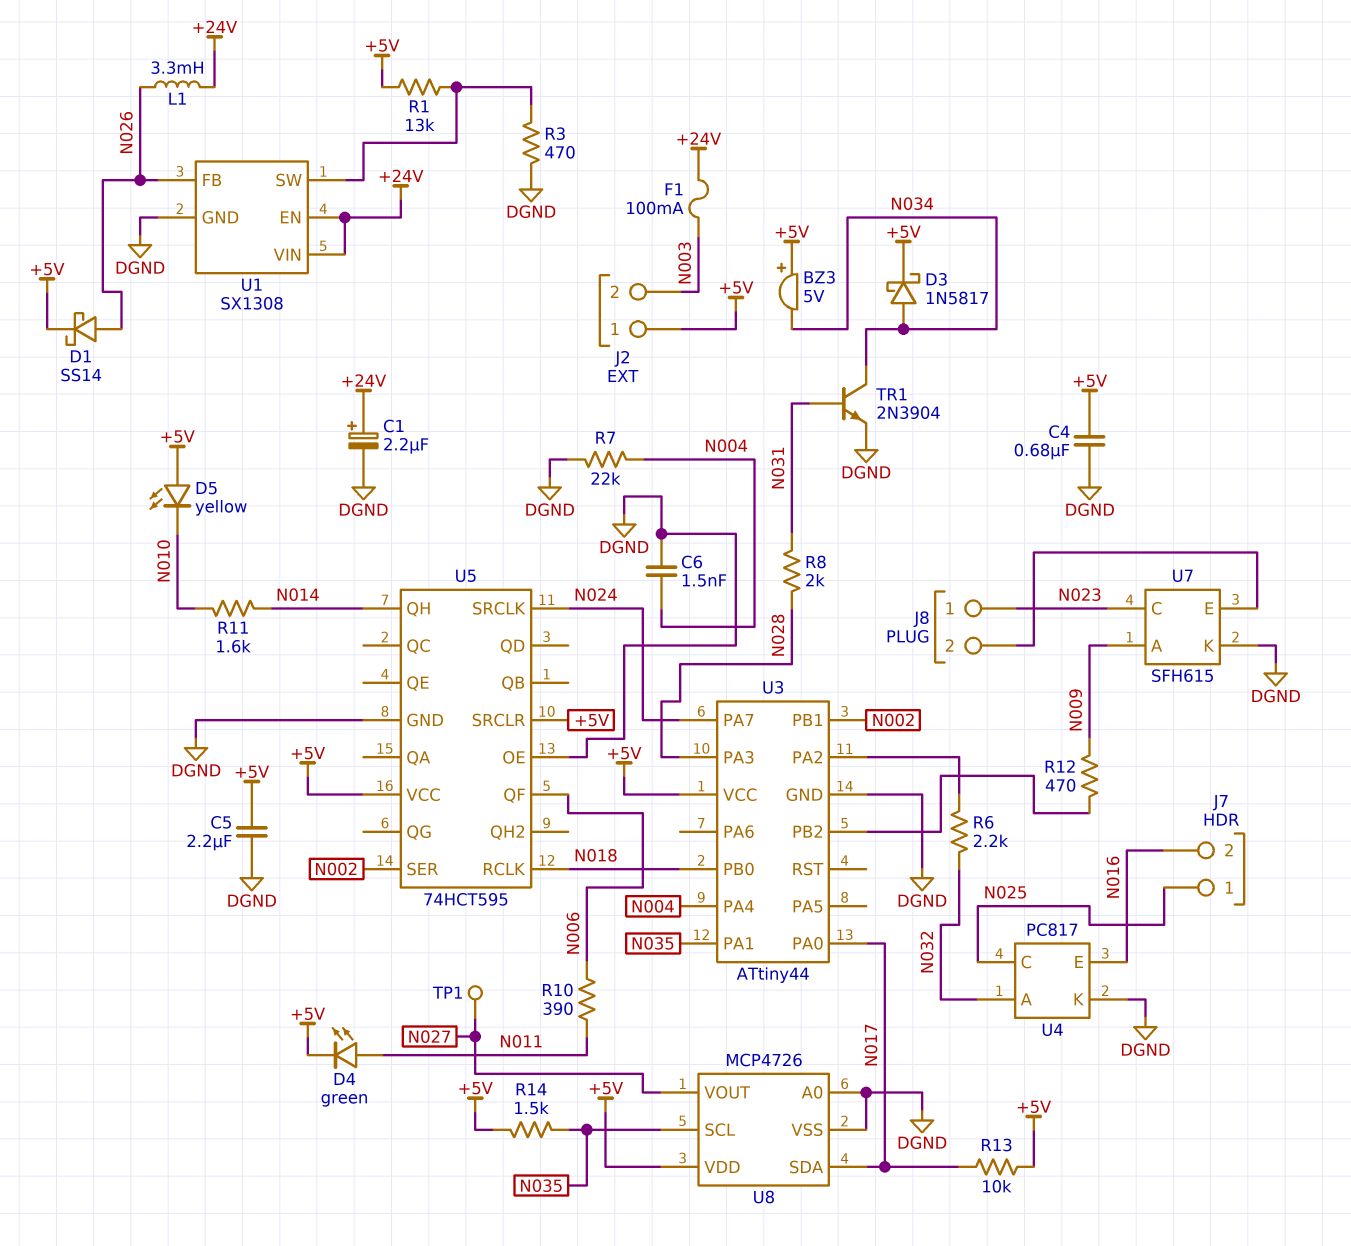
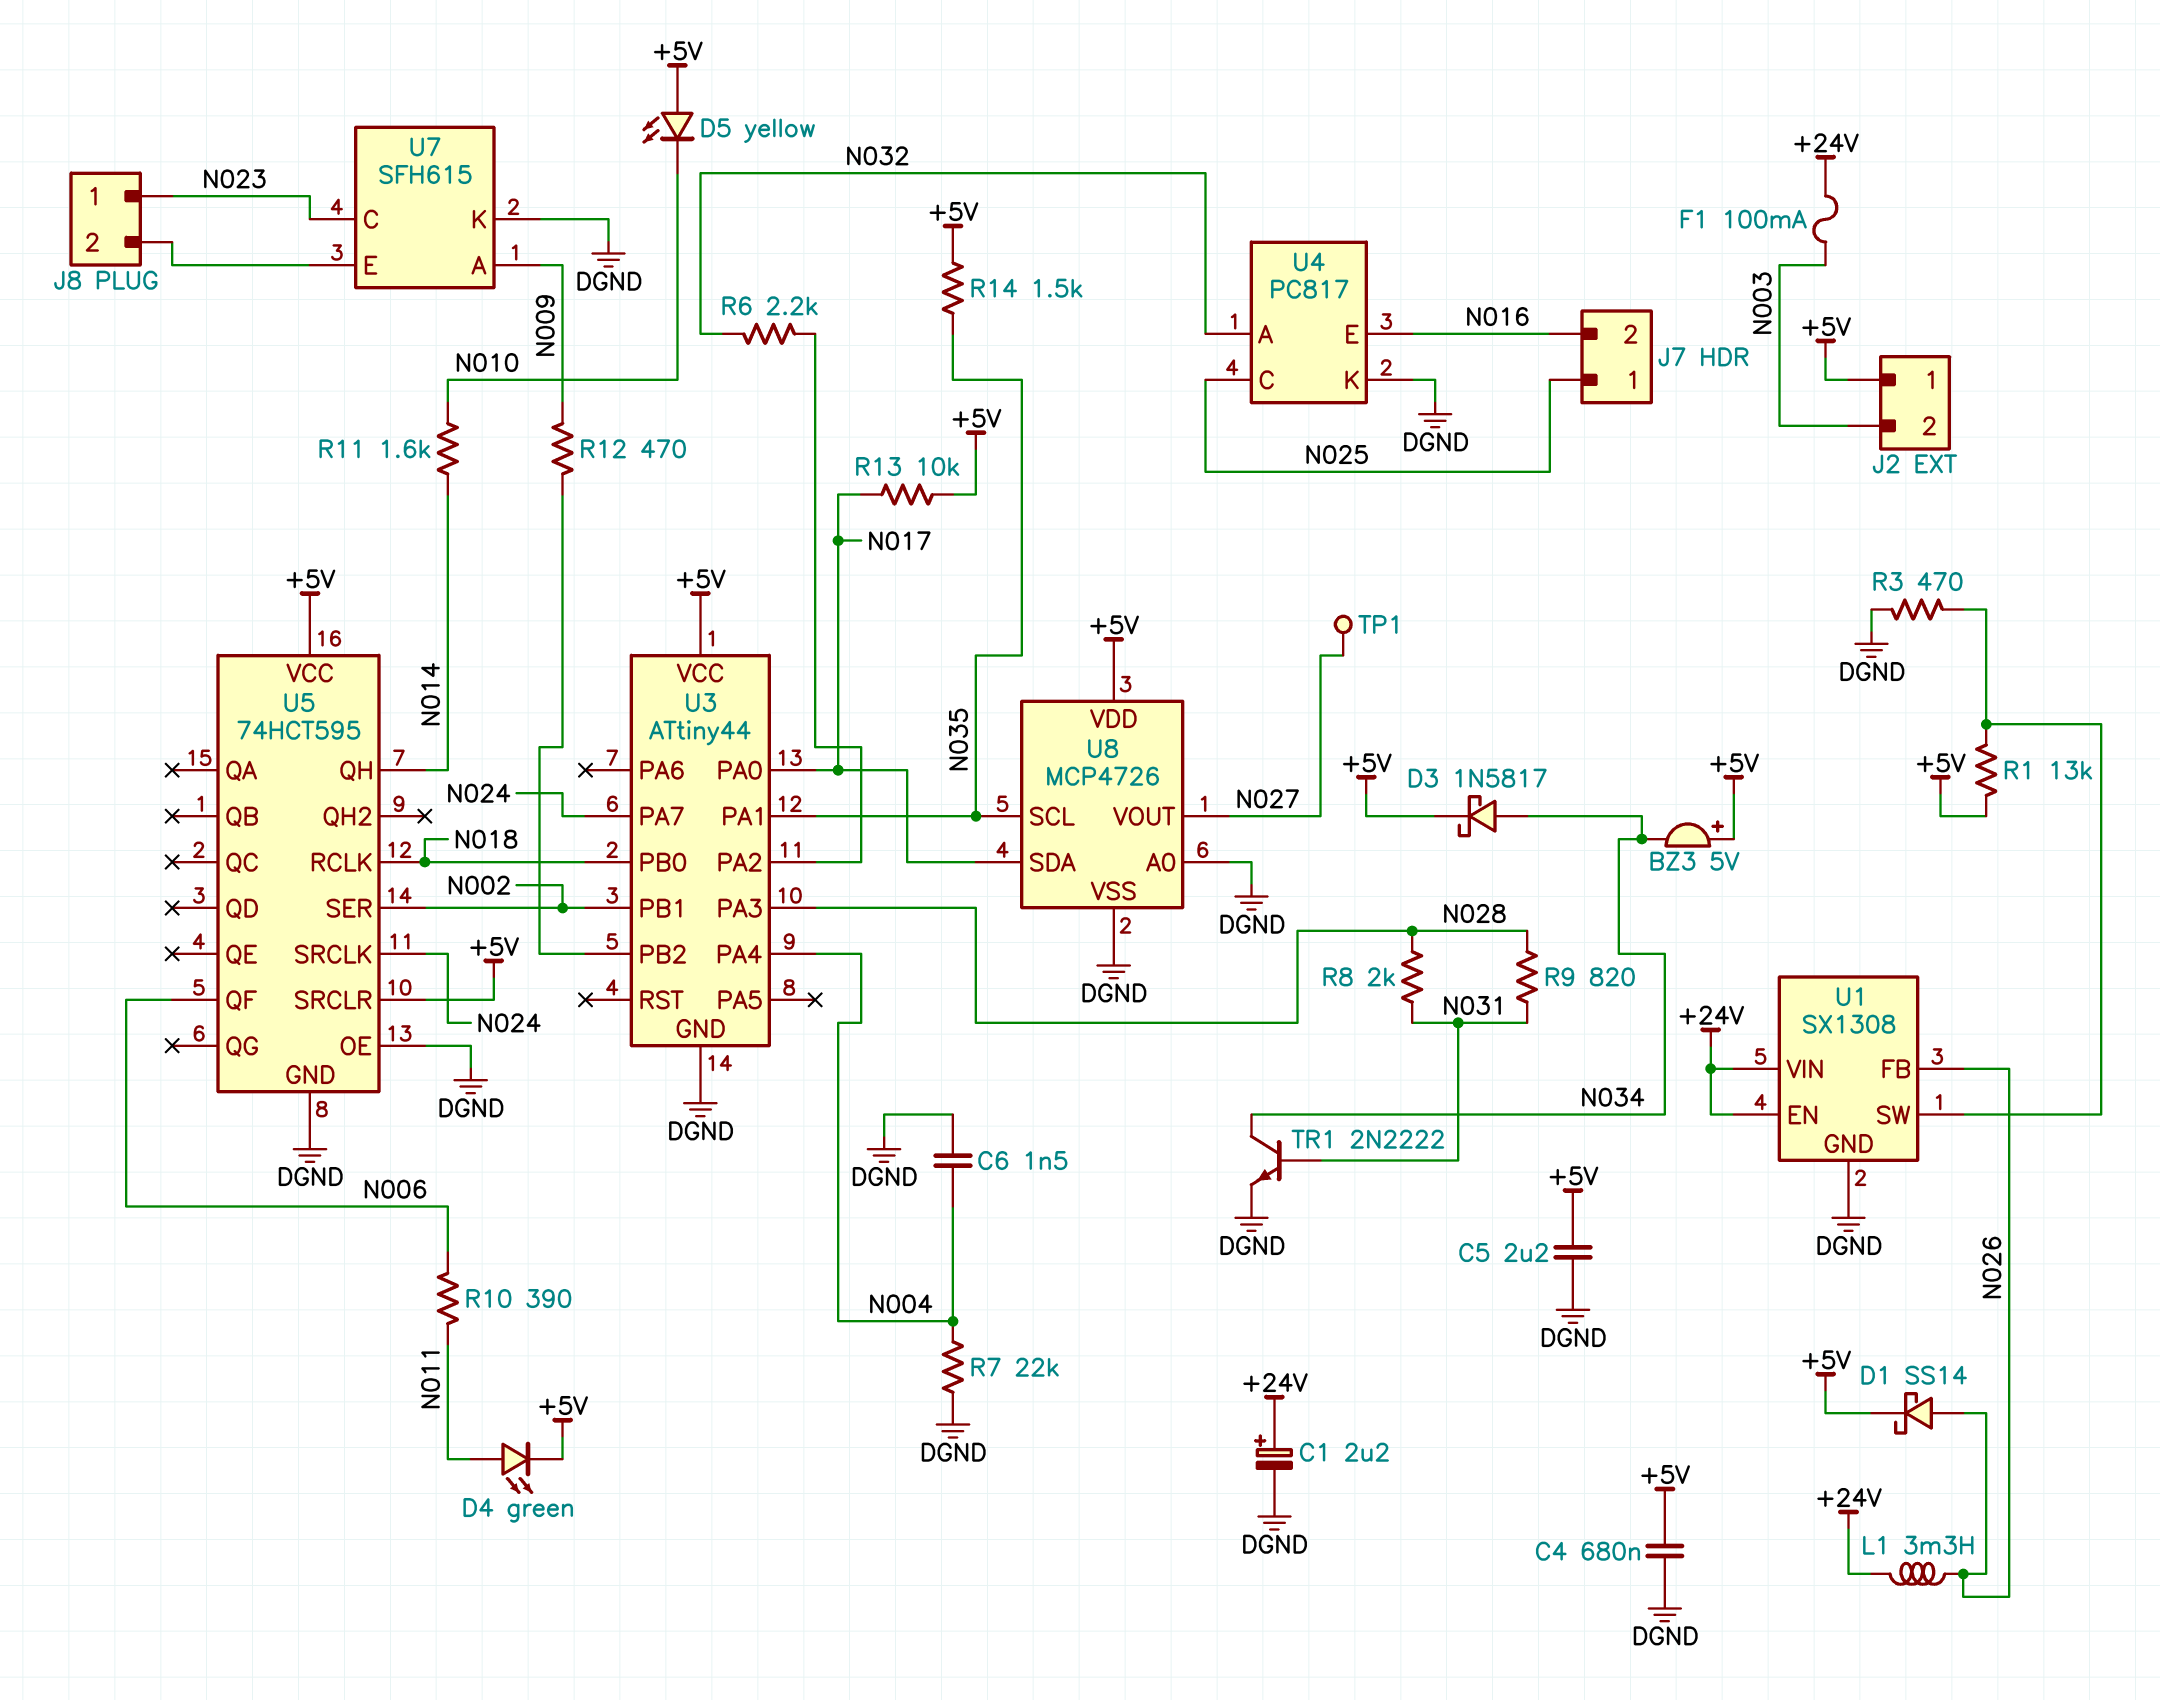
R9: none -> 820 (N028, N031)
TR1: NPN 2N3904 (B N031, C N034, E DGND) -> NPN 2N2222 (B N031, C N034, E DGND)

